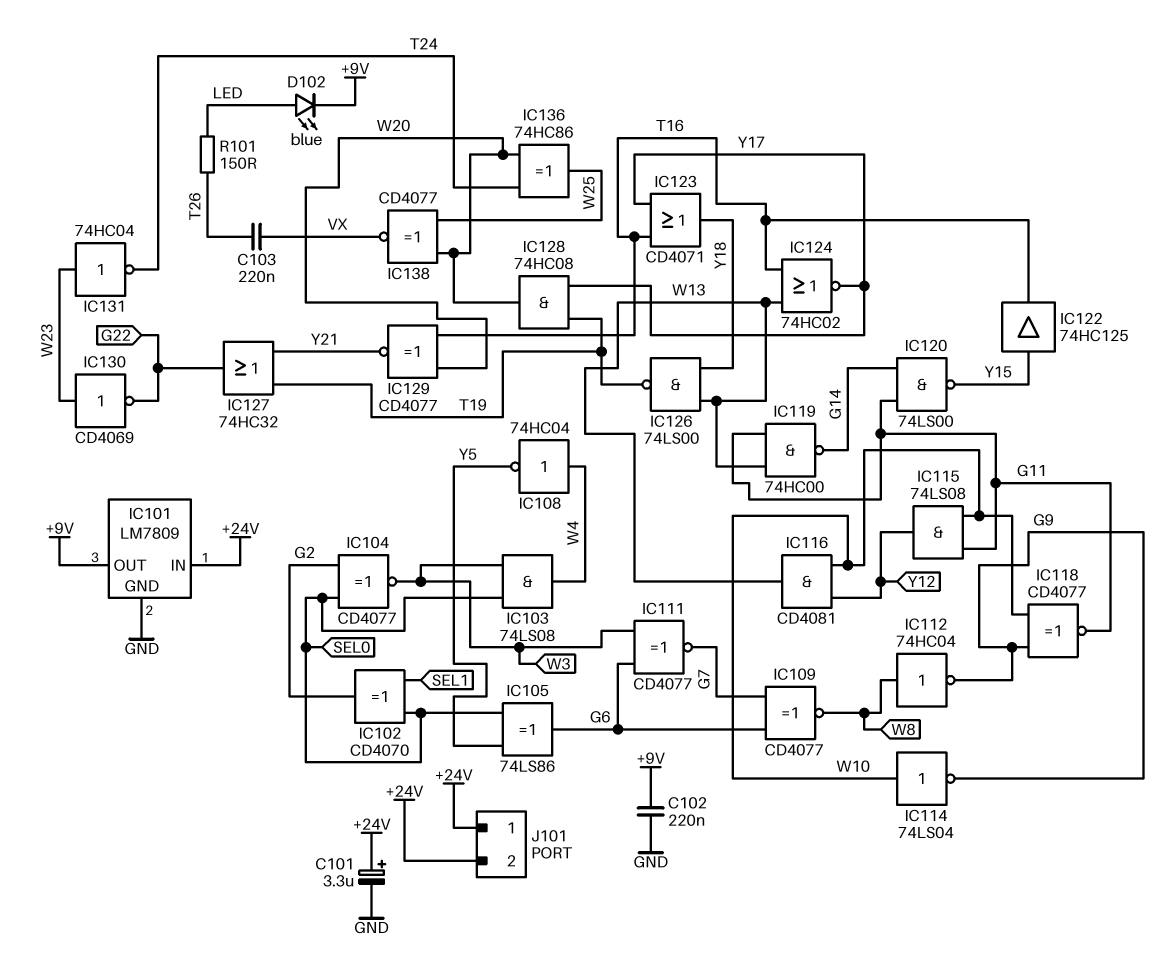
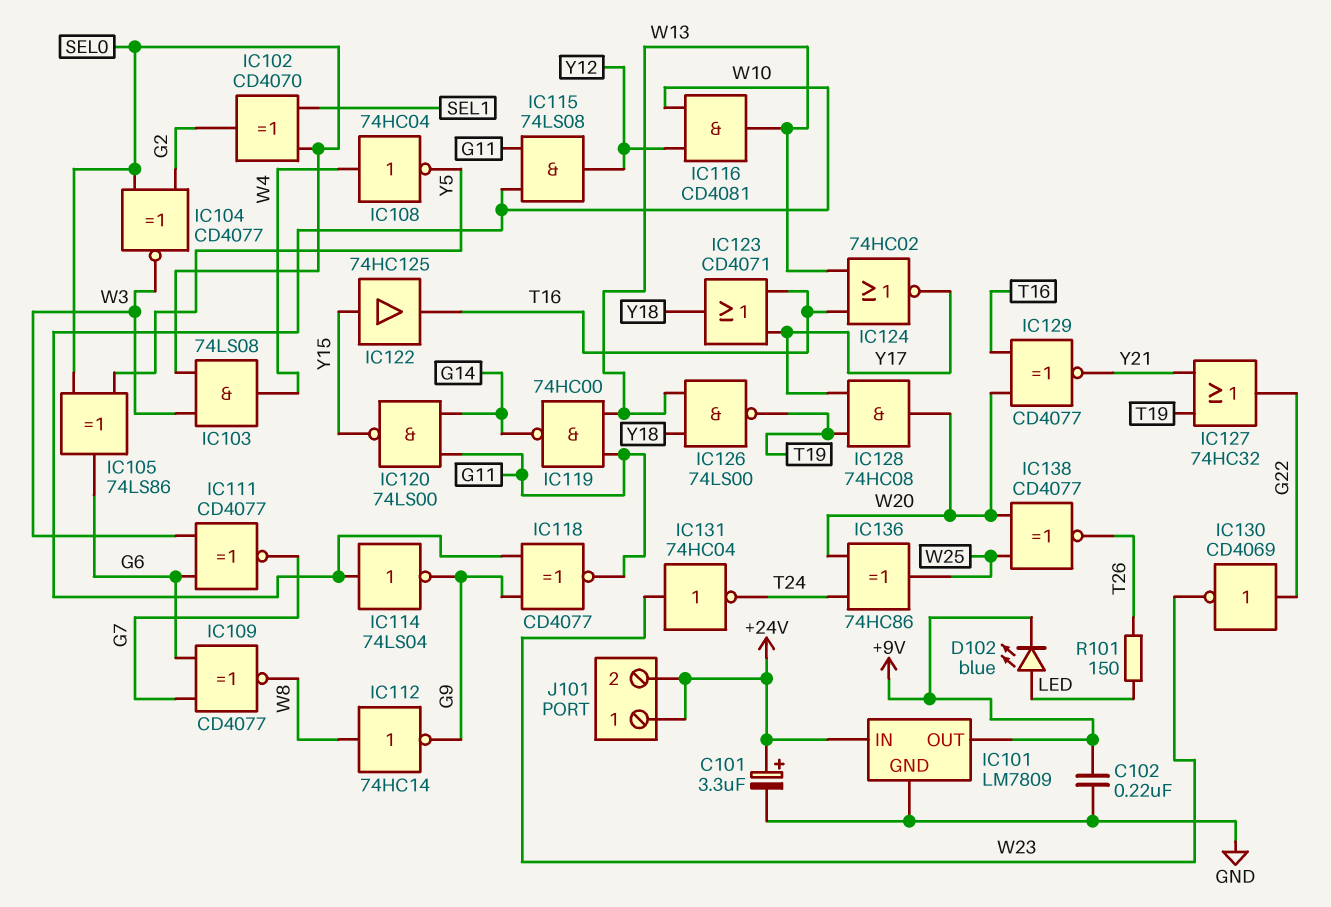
C103: 220nF (T26, VX) -> none
IC112: NOT 74HC04 (in W8, out G9) -> NOT 74HC14 (in W8, out G9)
IC130: NOT CD4069 (in W23, out G22) -> NOT CD4069 (in G22, out W23)
IC138: XNOR CD4077 (in W20, in W25, out VX) -> XNOR CD4077 (in W20, in W25, out T26)

